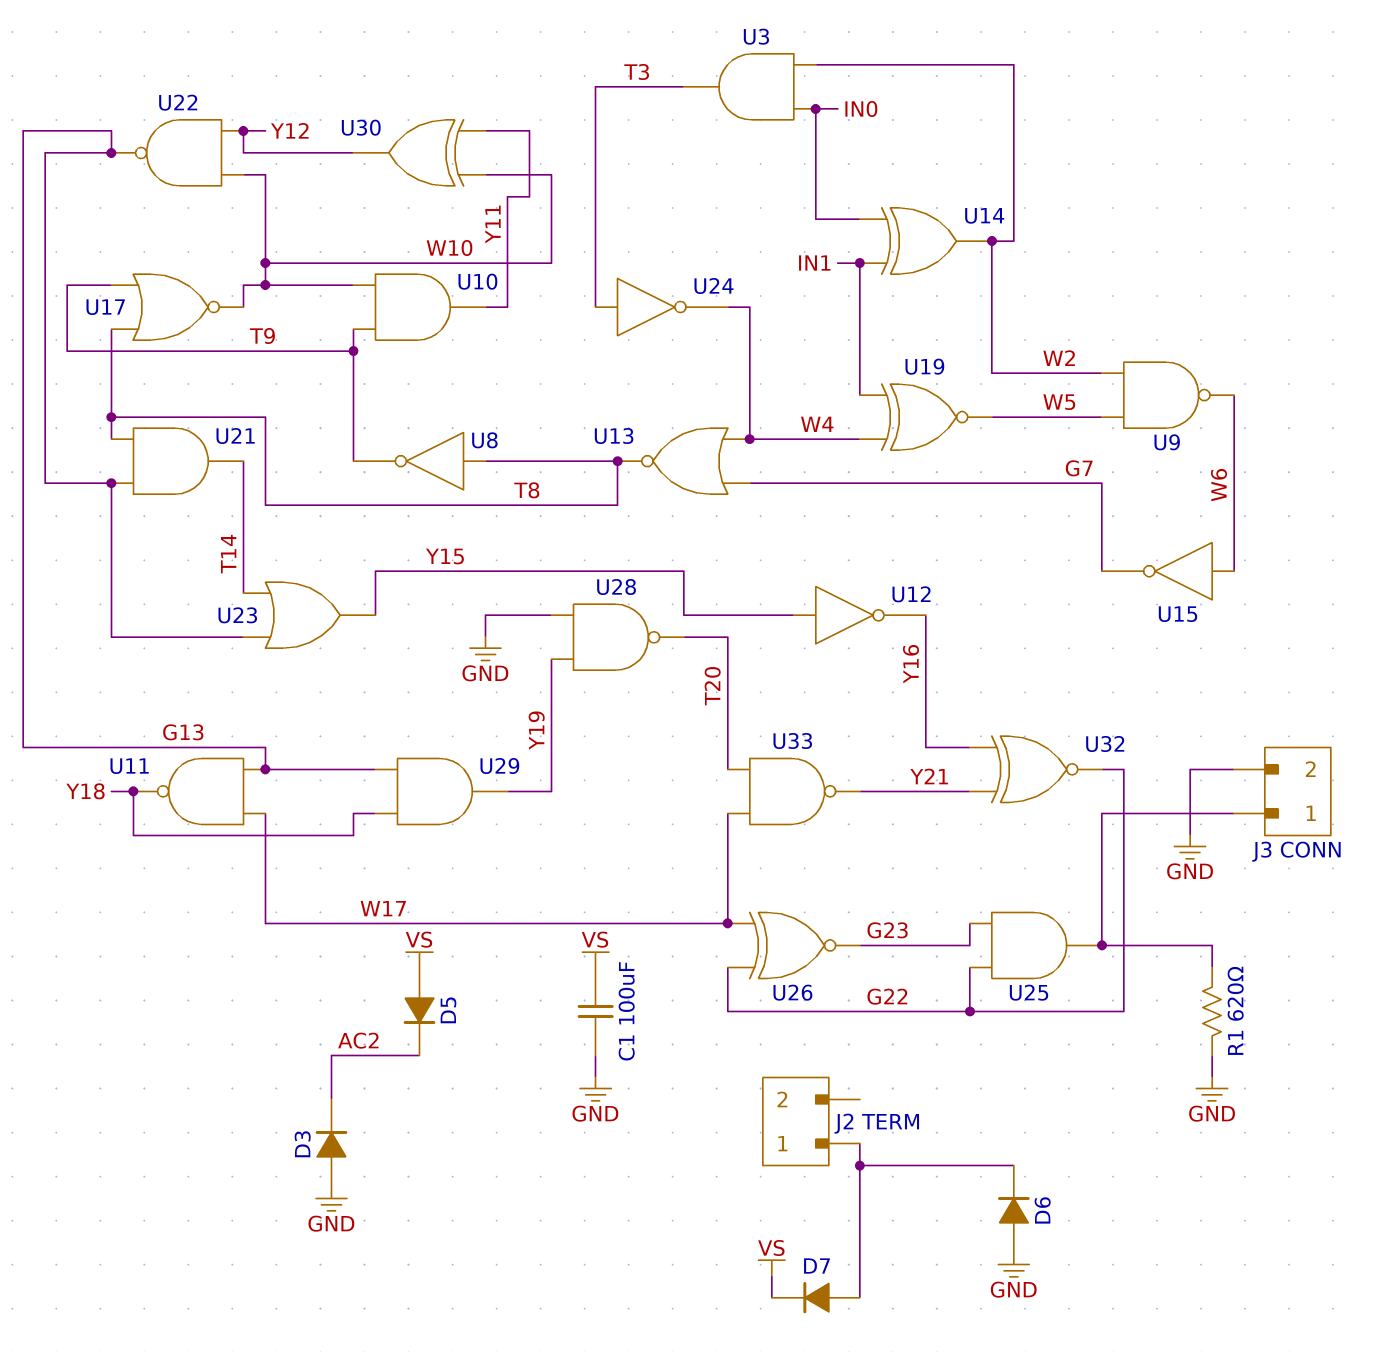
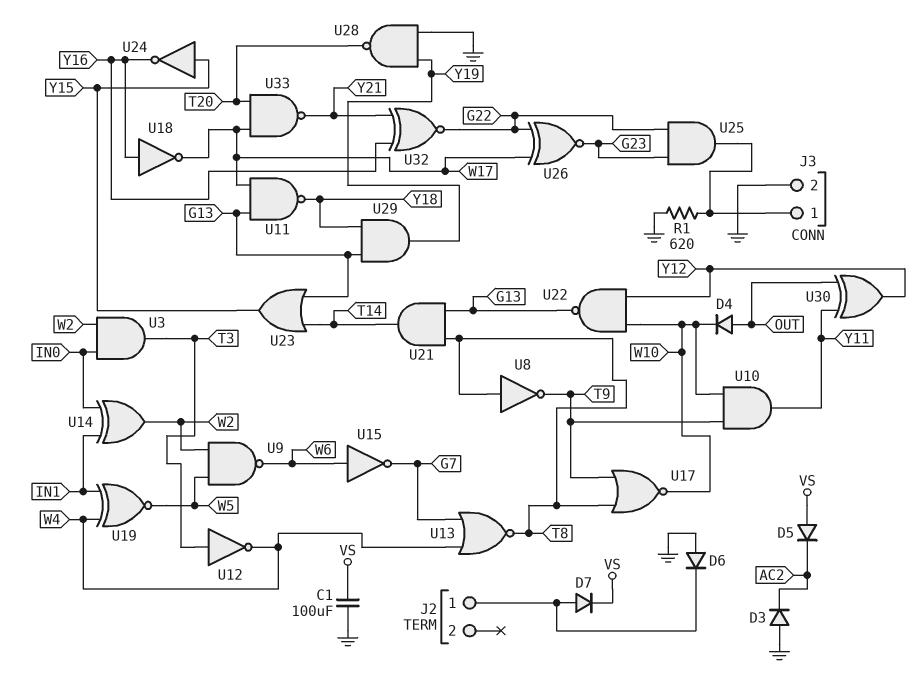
D4: none -> diode (A OUT, K W10)
U12: NOT (in Y15, out Y16) -> NOT (in T3, out W4)
U18: none -> NOT (in Y16, out W17)
U24: NOT (in T3, out W4) -> NOT (in Y15, out Y16)
U30: XOR (in W10, in Y11, out Y12) -> XOR (in OUT, in Y11, out Y12)

